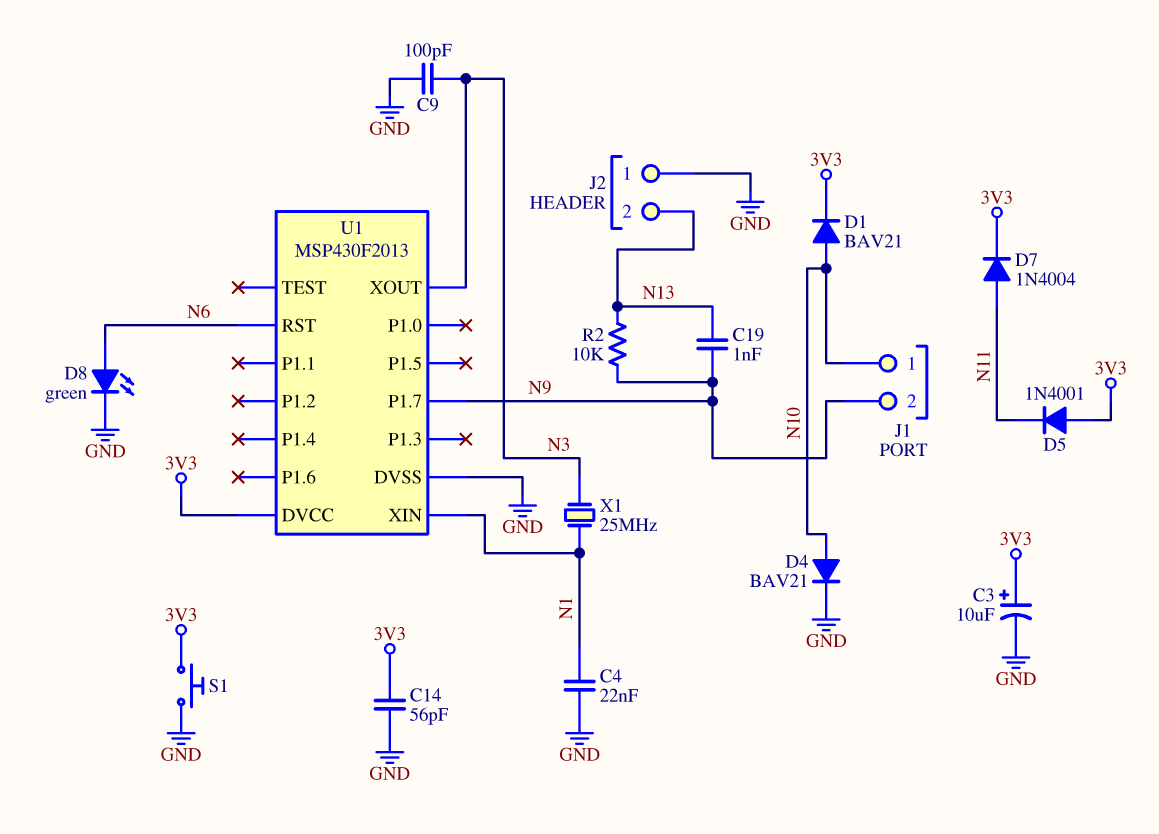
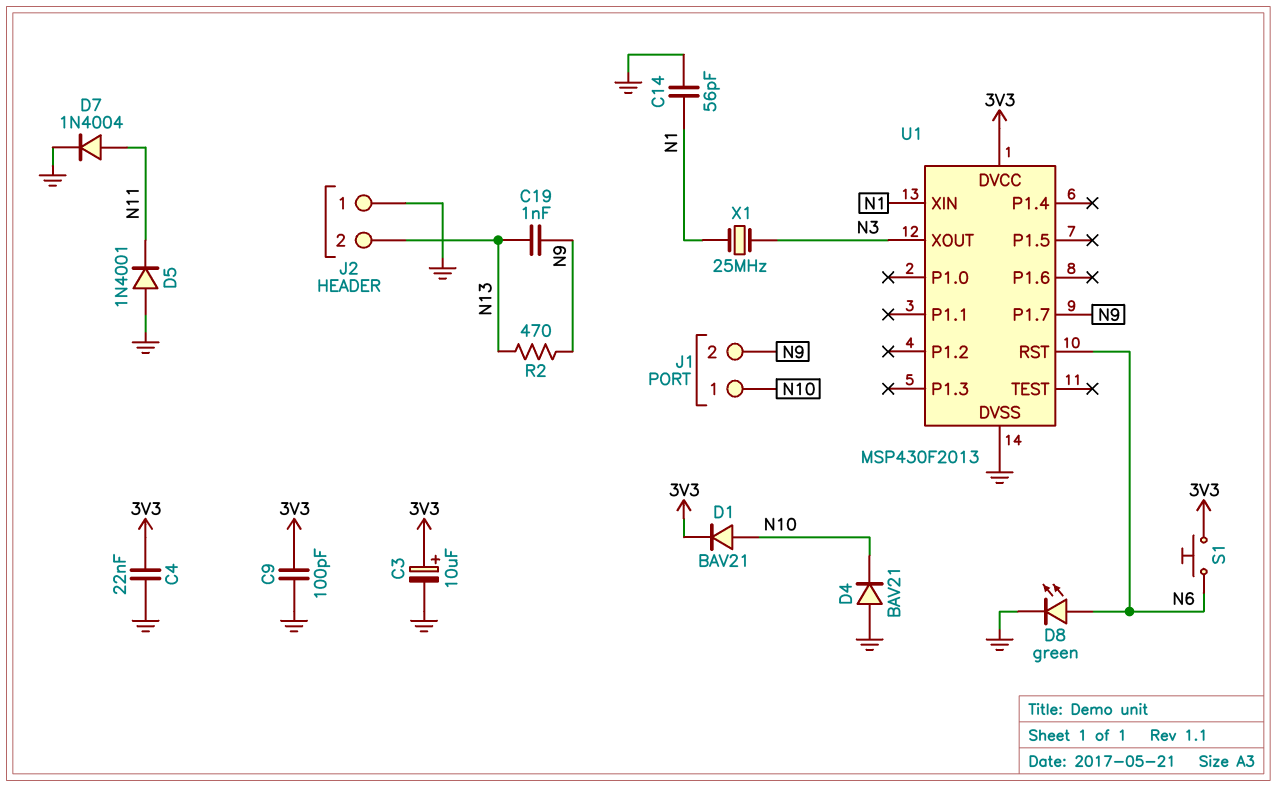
C4: 22nF (GND, N1) -> 22nF (3V3, GND)
C9: 100pF (GND, N3) -> 100pF (3V3, GND)
C14: 56pF (3V3, GND) -> 56pF (GND, N1)
D4: diode BAV21 (A N10, K GND) -> diode BAV21 (A GND, K N10)
D5: diode 1N4001 (A 3V3, K N11) -> diode 1N4001 (A GND, K N11)
D7: diode 1N4004 (A N11, K 3V3) -> diode 1N4004 (A N11, K GND)
R2: 10k (N9, N13) -> 470 (N9, N13)
S1: button (3V3, GND) -> button (3V3, N6)

